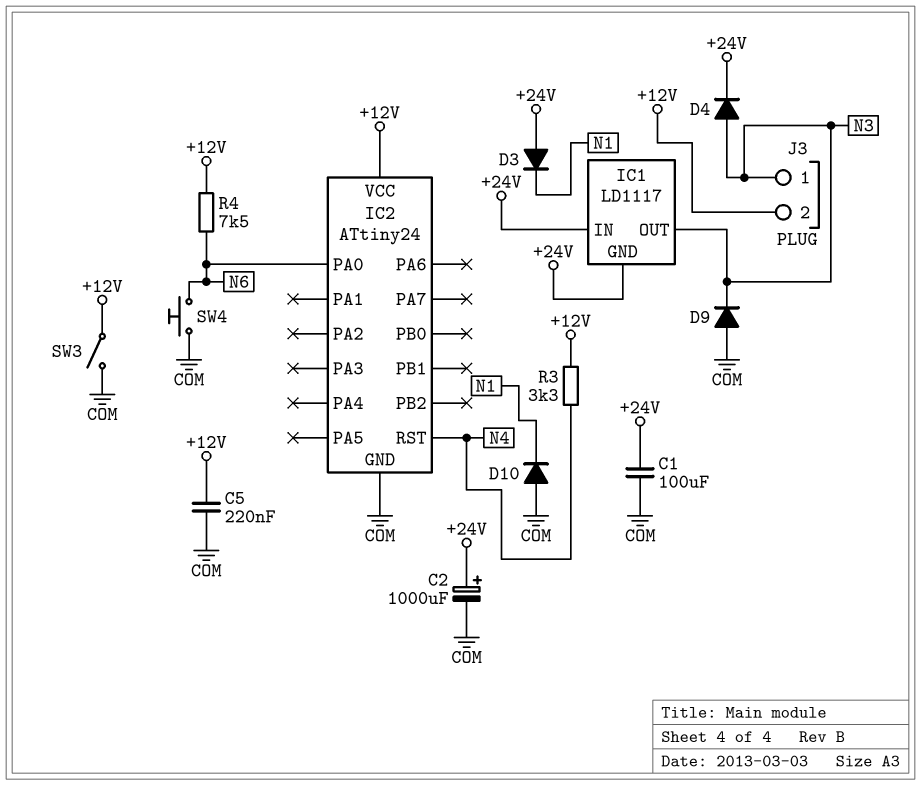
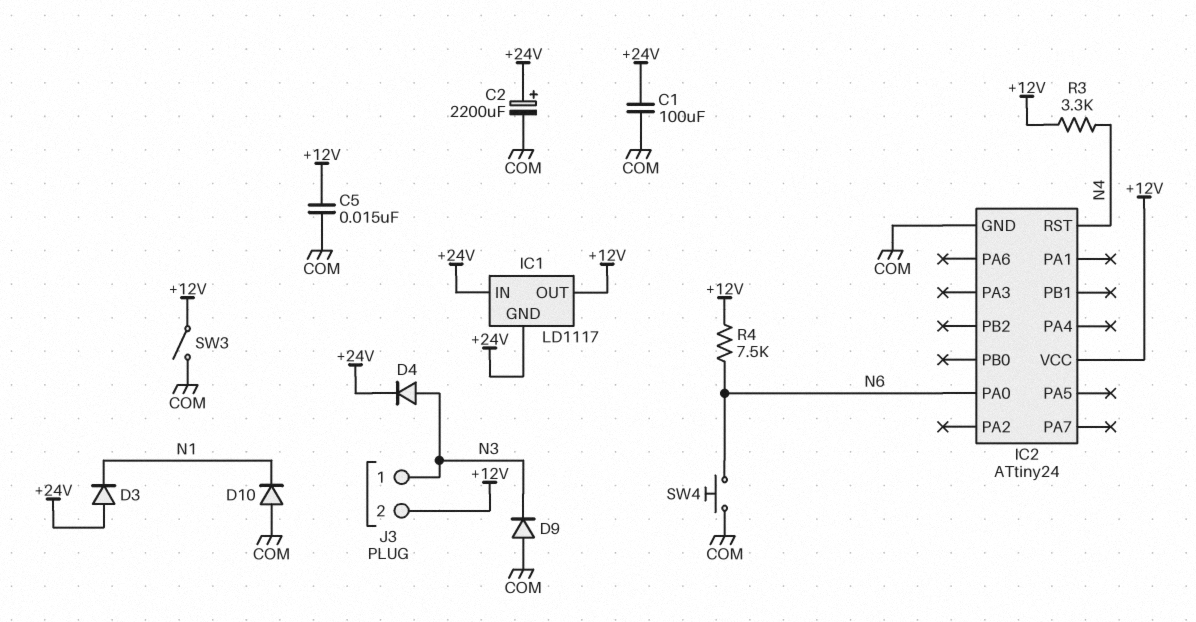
C2: 1000uF (plus +24V, minus COM) -> 2200uF (plus +24V, minus COM)
C5: 220nF (+12V, COM) -> 15nF (+12V, COM)
IC1 pin OUT: N3 -> +12V

